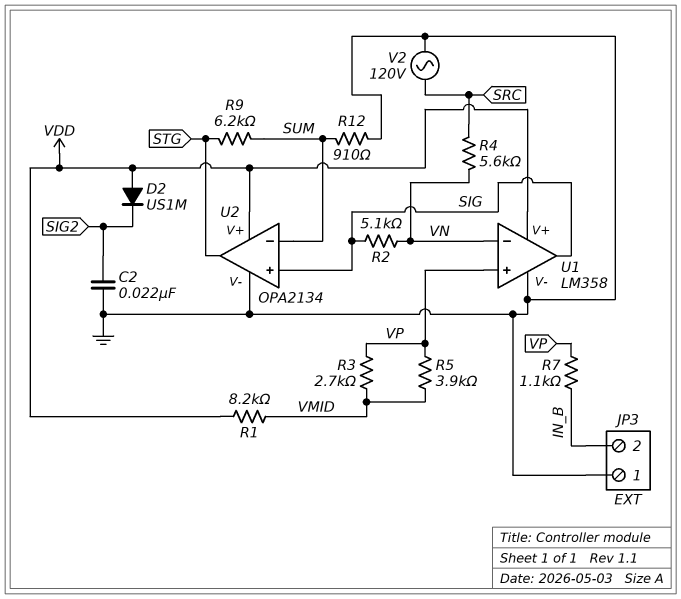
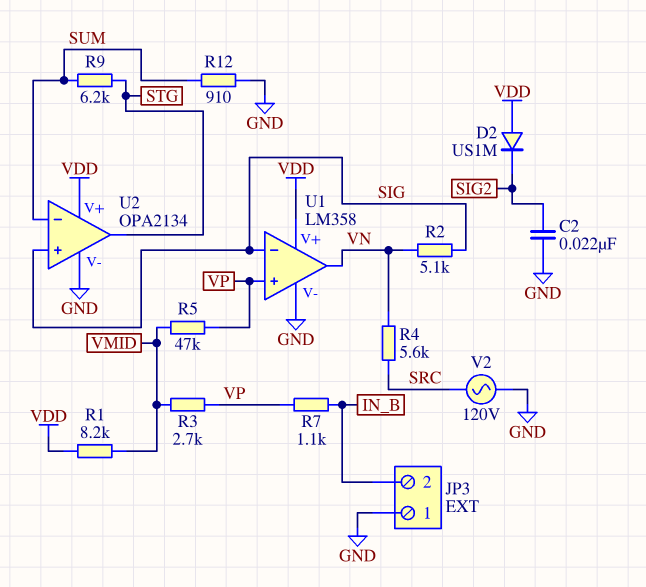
R5: 3.9k (VMID, VP) -> 47k (VMID, VP)
U1 pin in-: VN -> SIG
U1 pin out: SIG -> VN

